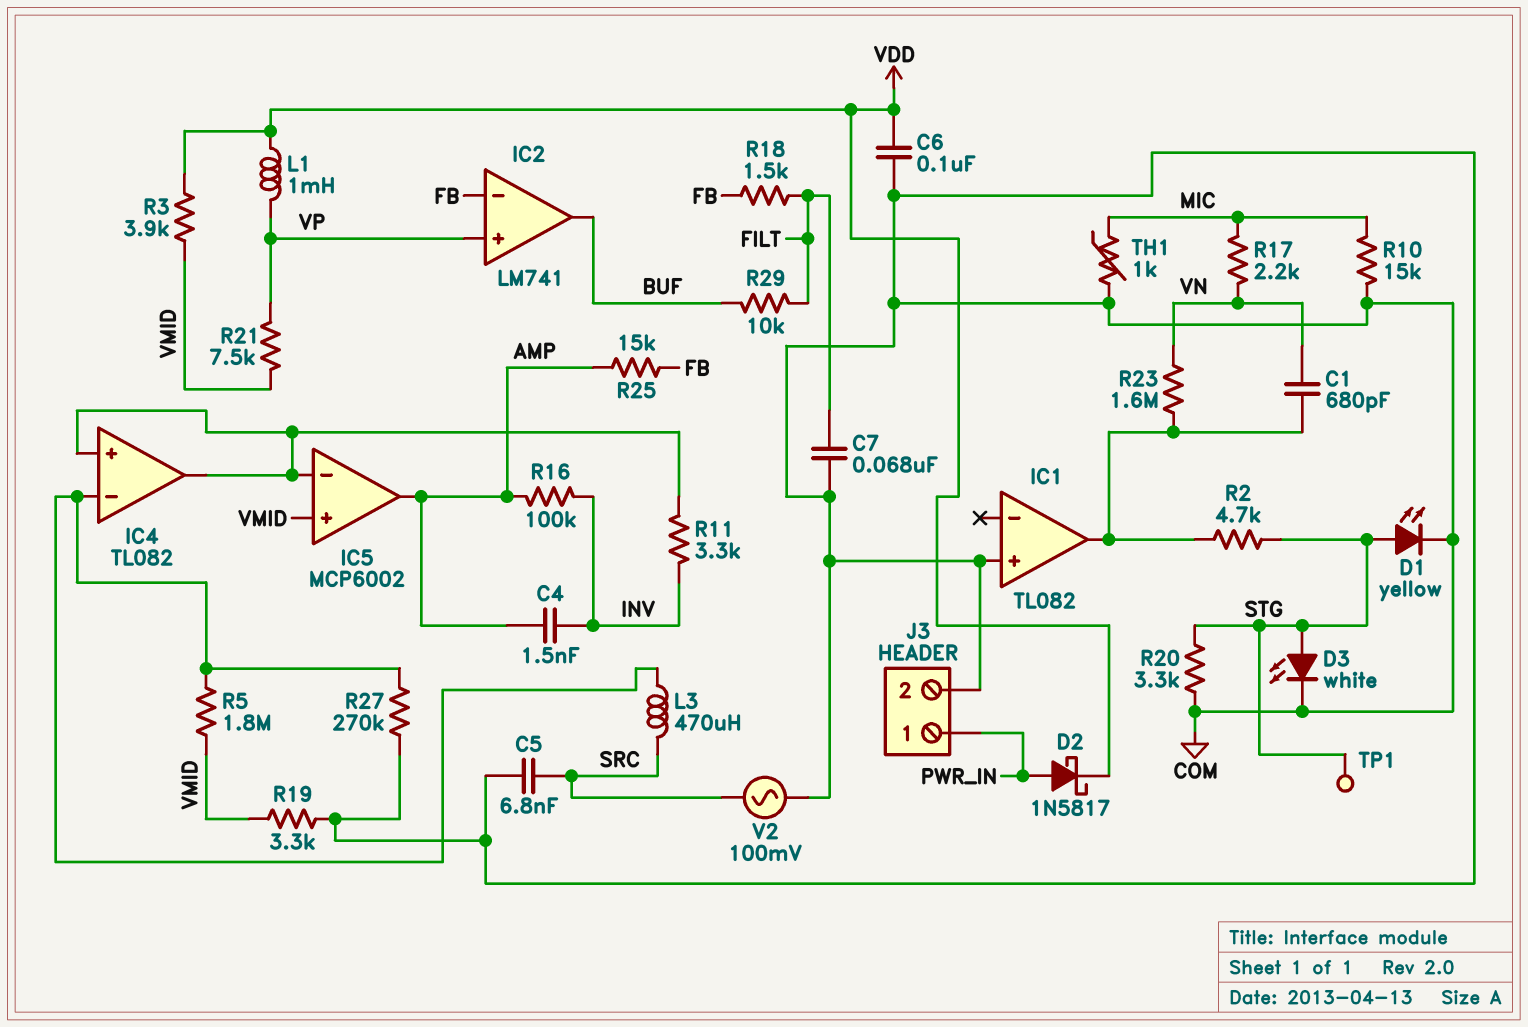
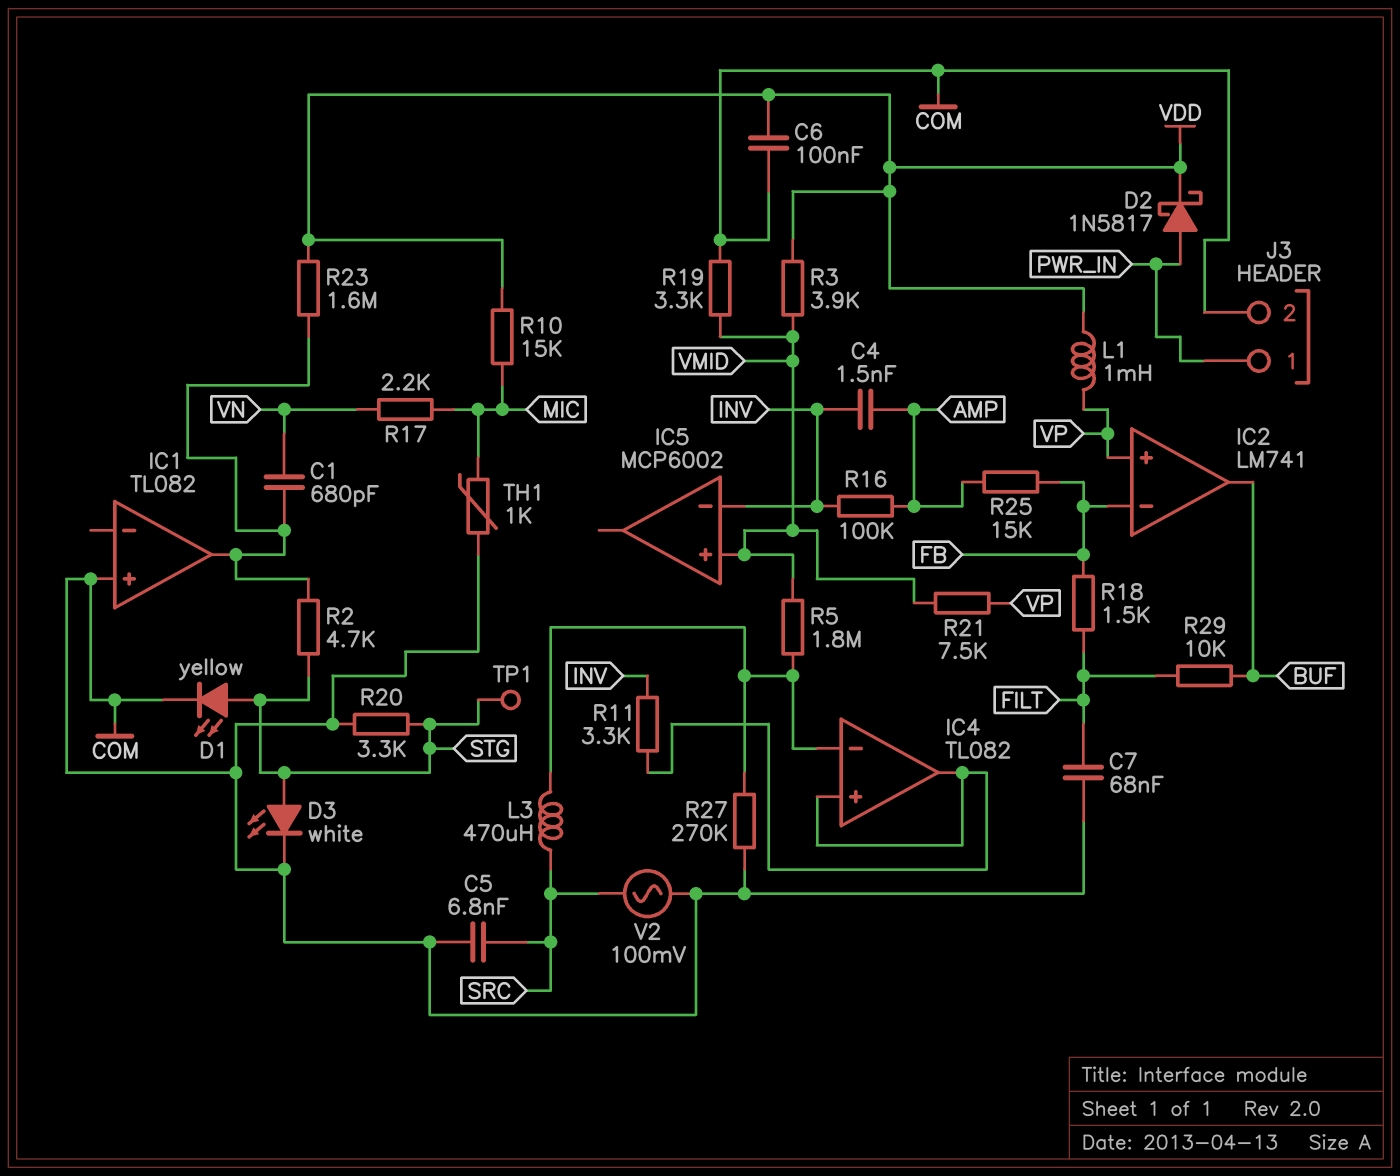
IC5 pin in-: IC4/in+ -> INV
IC5 pin out: AMP -> none
R10: 15k (COM, MIC) -> 15k (MIC, VDD)
R23: 1.6M (IC1/out, VN) -> 1.6M (IC1/out, VDD)

